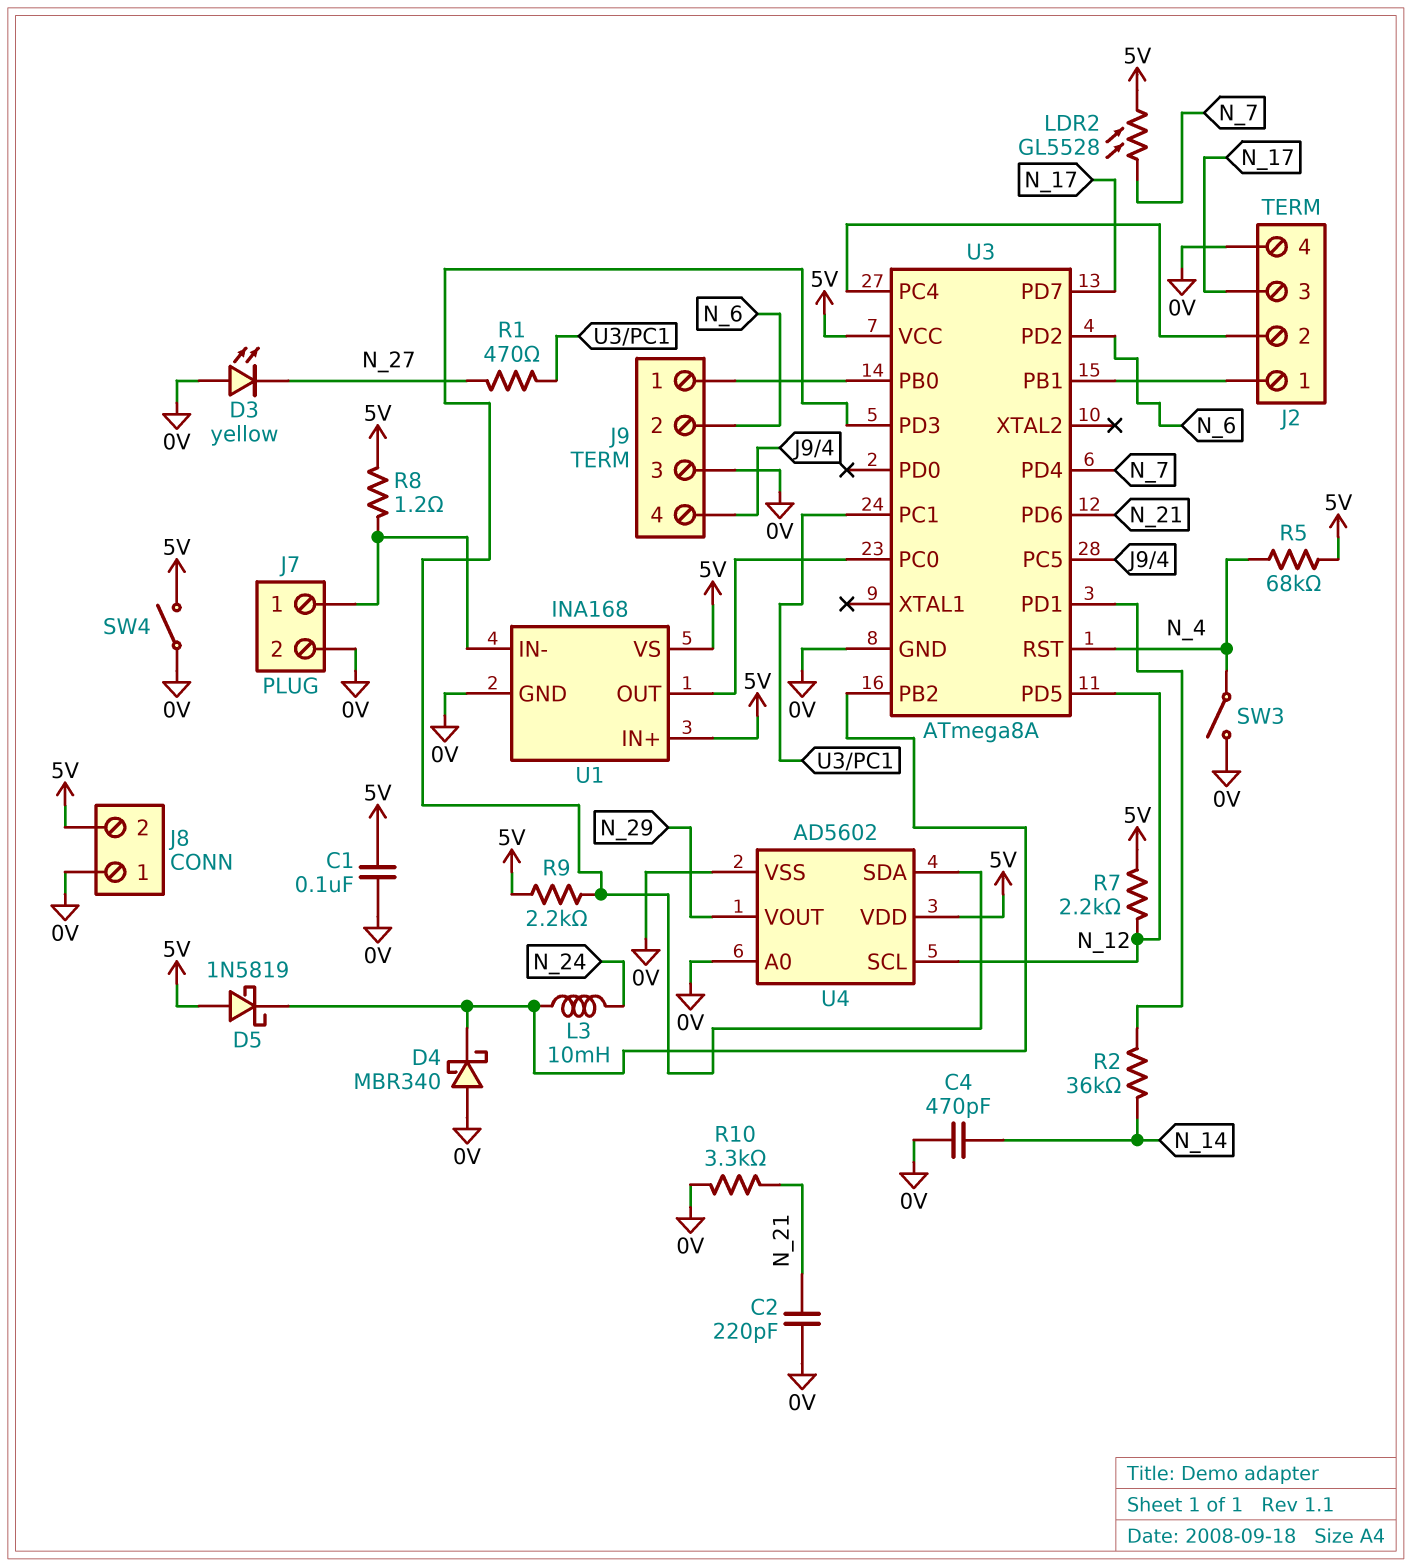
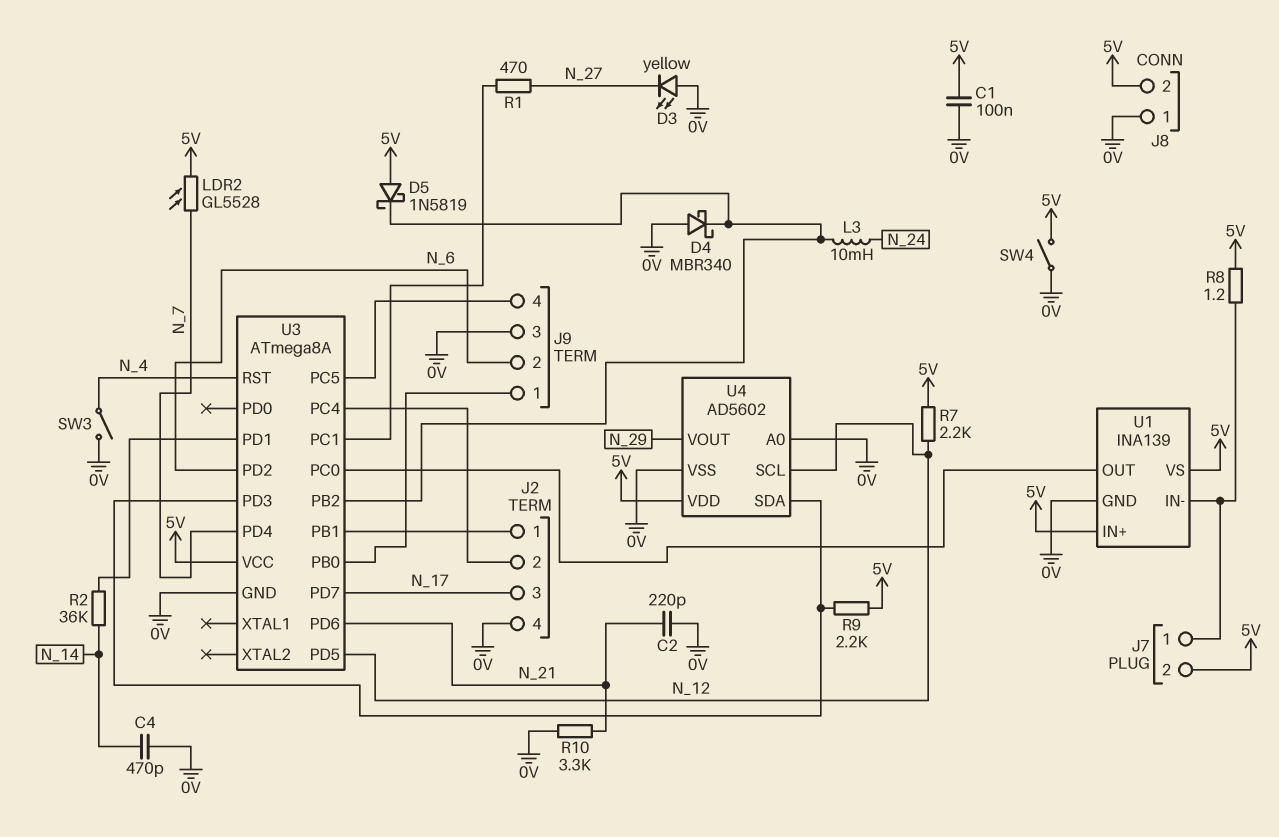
J7 pin 2: 0V -> 5V
R5: 68k (5V, N_4) -> none
U1: INA168 -> INA139

